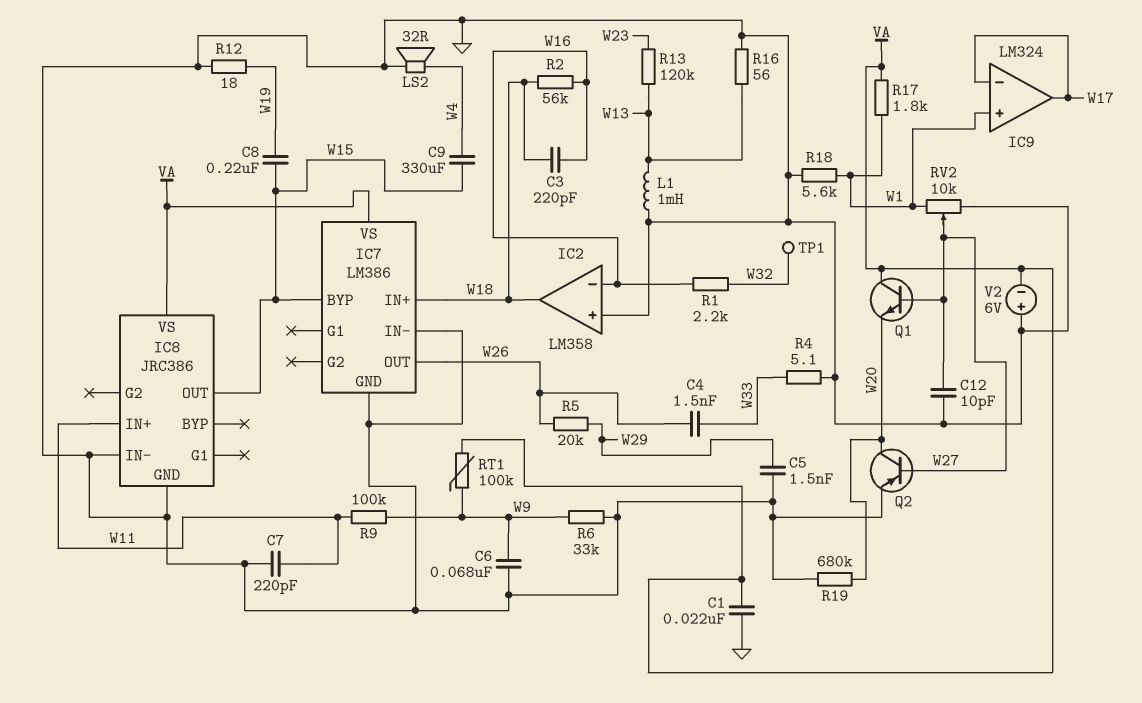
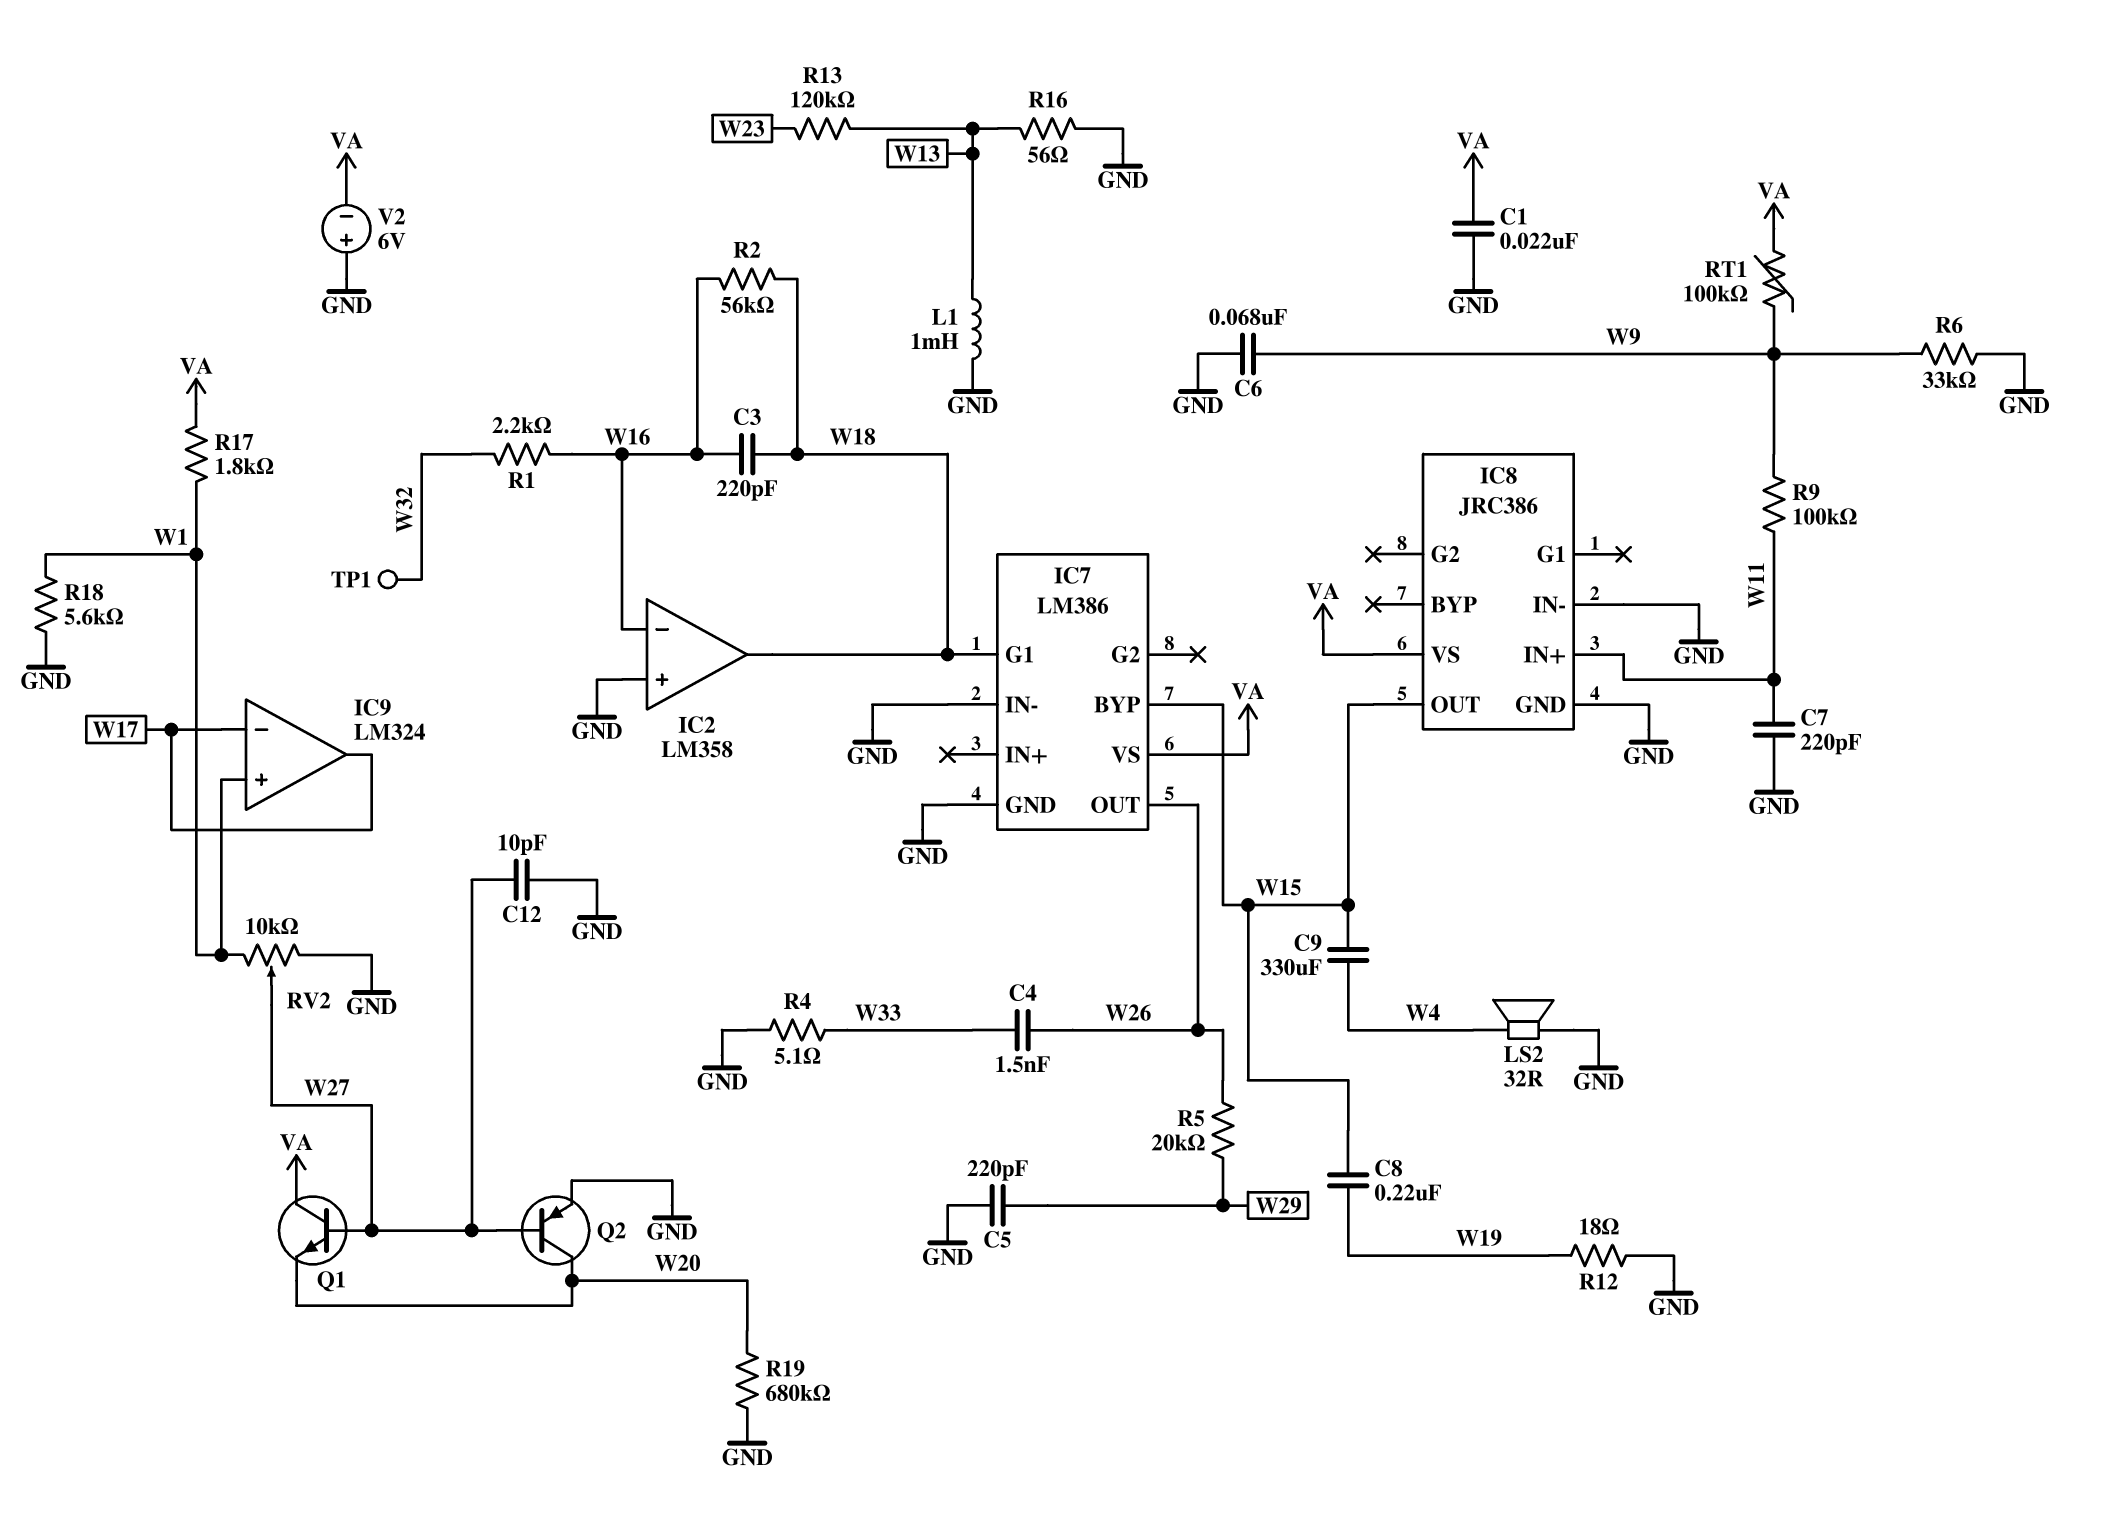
C5: 1.5nF (GND, W29) -> 220pF (GND, W29)
IC7 pin G1: none -> W18
IC7 pin IN+: W18 -> none

